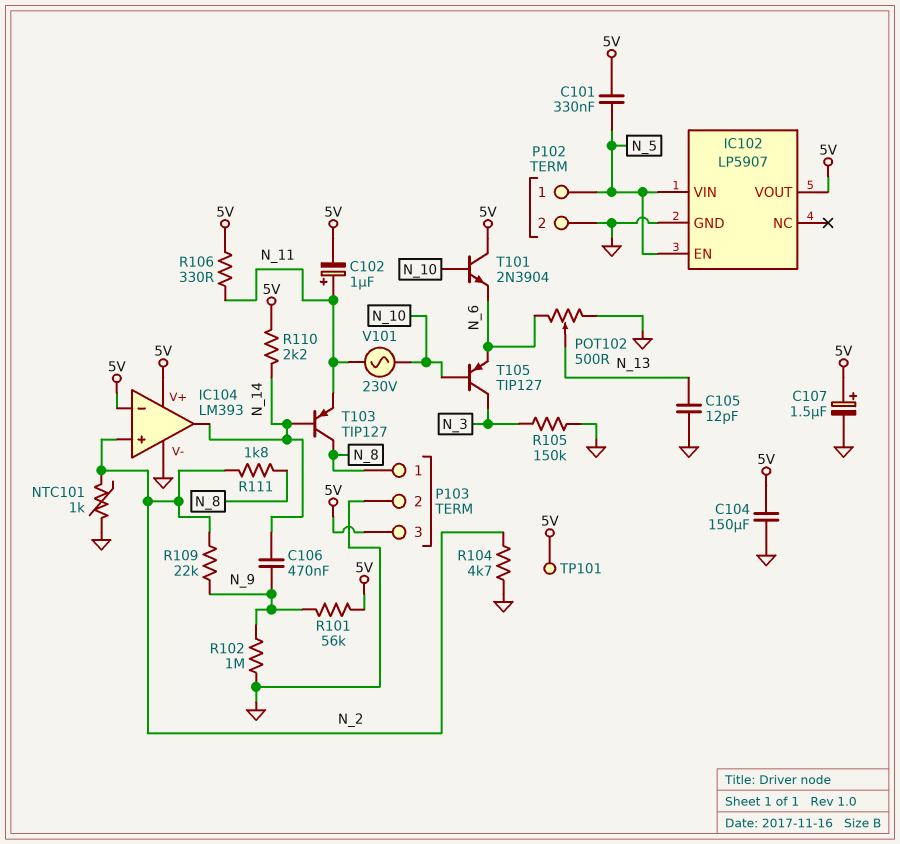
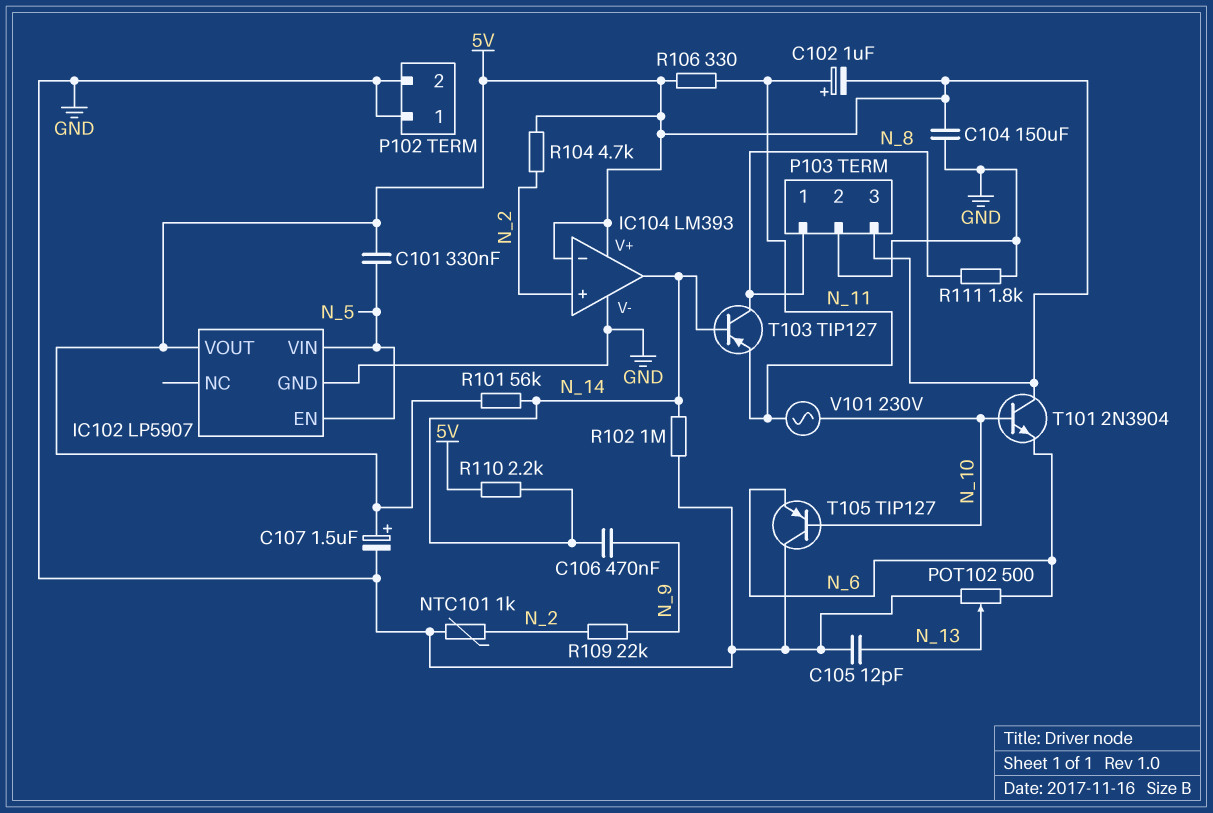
P102 pin 1: N_5 -> GND
R101: 56k (5V, N_9) -> 56k (5V, N_14)
R102: 1M (GND, N_9) -> 1M (GND, N_14)
R104: 4.7k (GND, N_2) -> 4.7k (5V, N_2)
R105: 150k (GND, N_3) -> none
R111: 1.8k (N_2, N_8) -> 1.8k (GND, N_8)
T105: PNP TIP127 (B N_10, C N_3, E N_6) -> PNP TIP127 (B N_10, C GND, E N_6)
TP101: test point (5V) -> none

